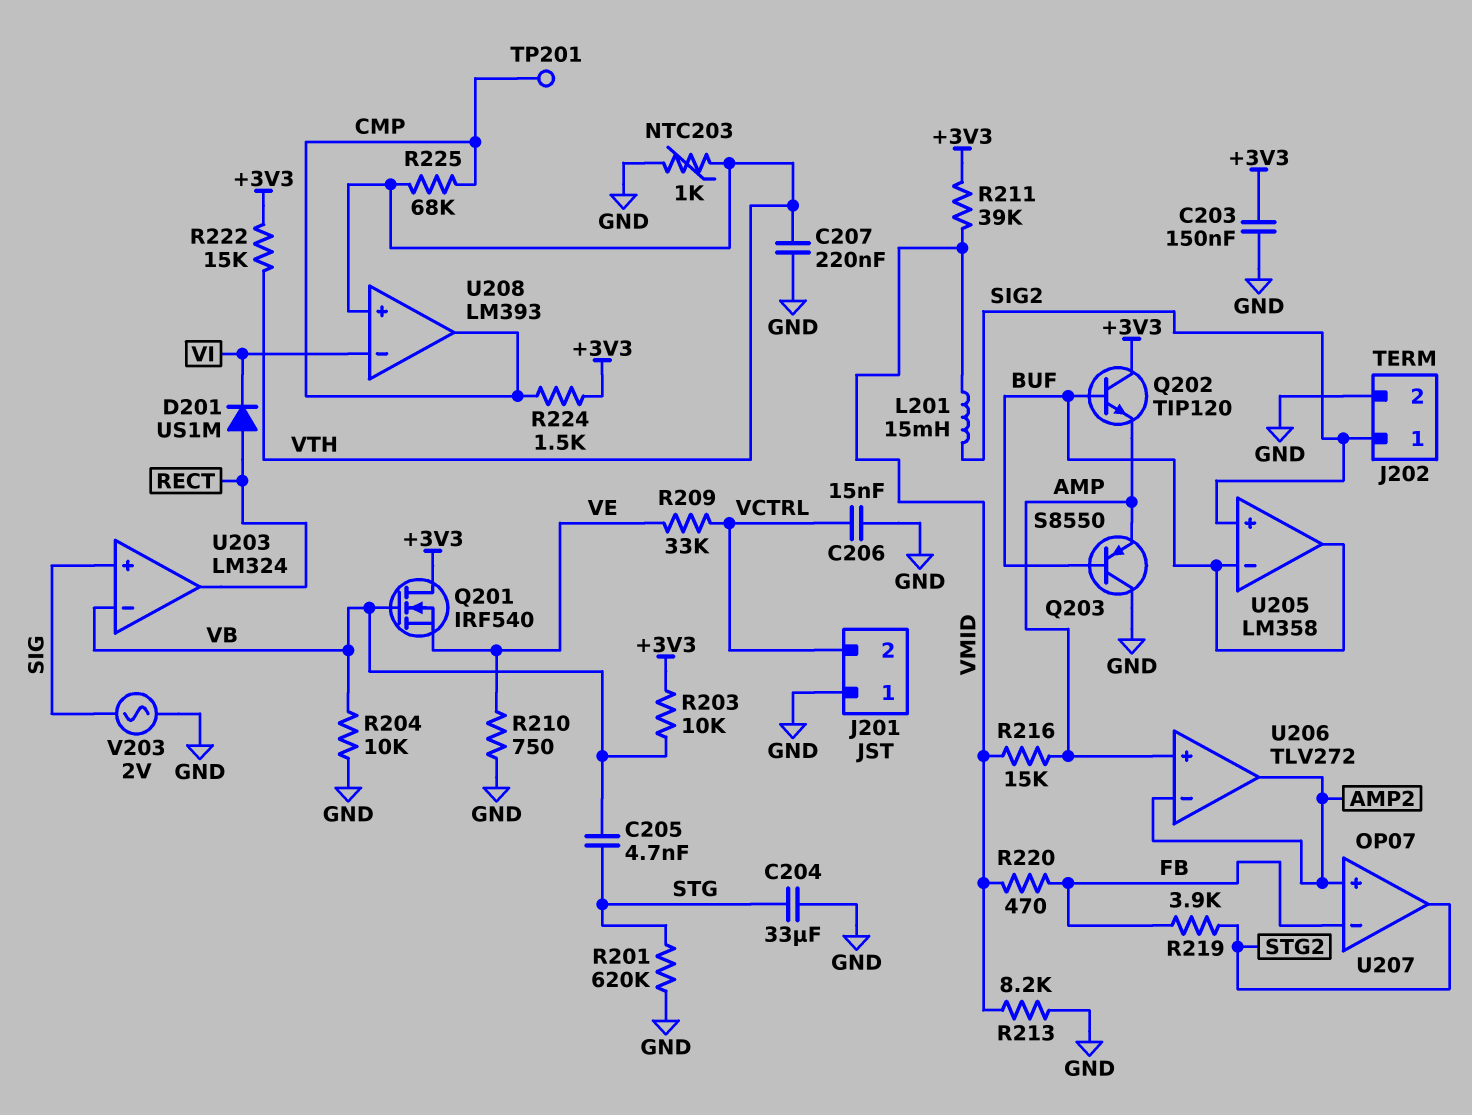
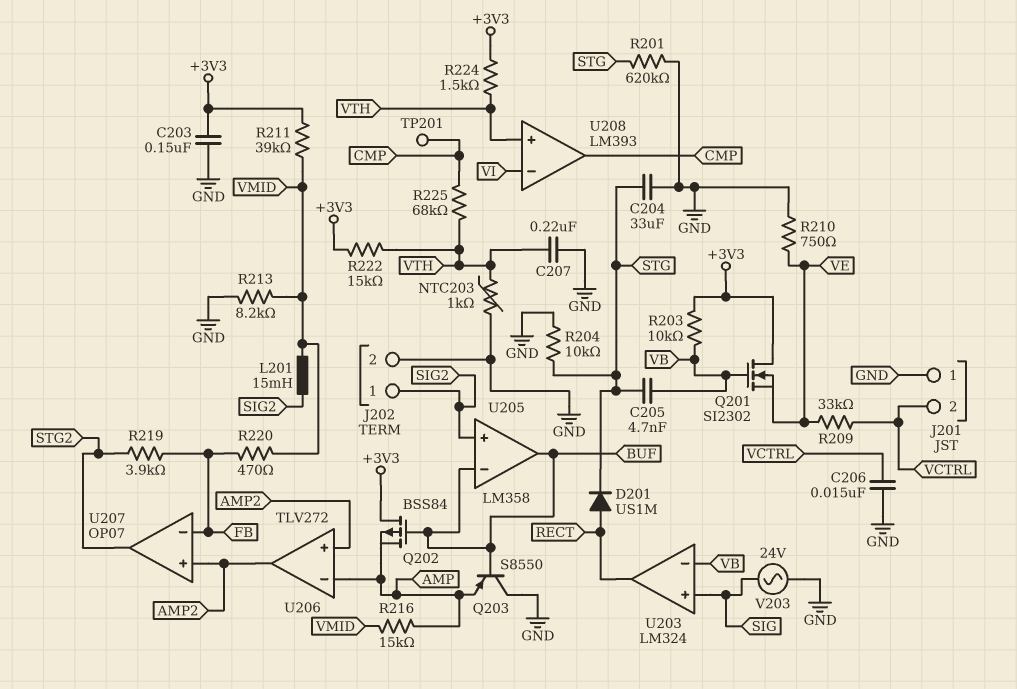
D201: diode US1M (A RECT, K VI) -> diode US1M (A RECT, K STG)
Q201: NMOS IRF540 (G VB, D +3V3, S VE) -> NMOS SI2302 (G VB, D +3V3, S VE)
Q202: NPN TIP120 (B BUF, C +3V3, E AMP) -> PMOS BSS84 (G BUF, D +3V3, S AMP)
R204: 10k (GND, VB) -> 10k (GND, STG)
R224: 1.5k (+3V3, CMP) -> 1.5k (+3V3, VTH)
U206 pin in+: AMP -> AMP2
U206 pin in-: AMP2 -> AMP
V203: AC 2V (GND, SIG) -> AC 24V (GND, SIG)

